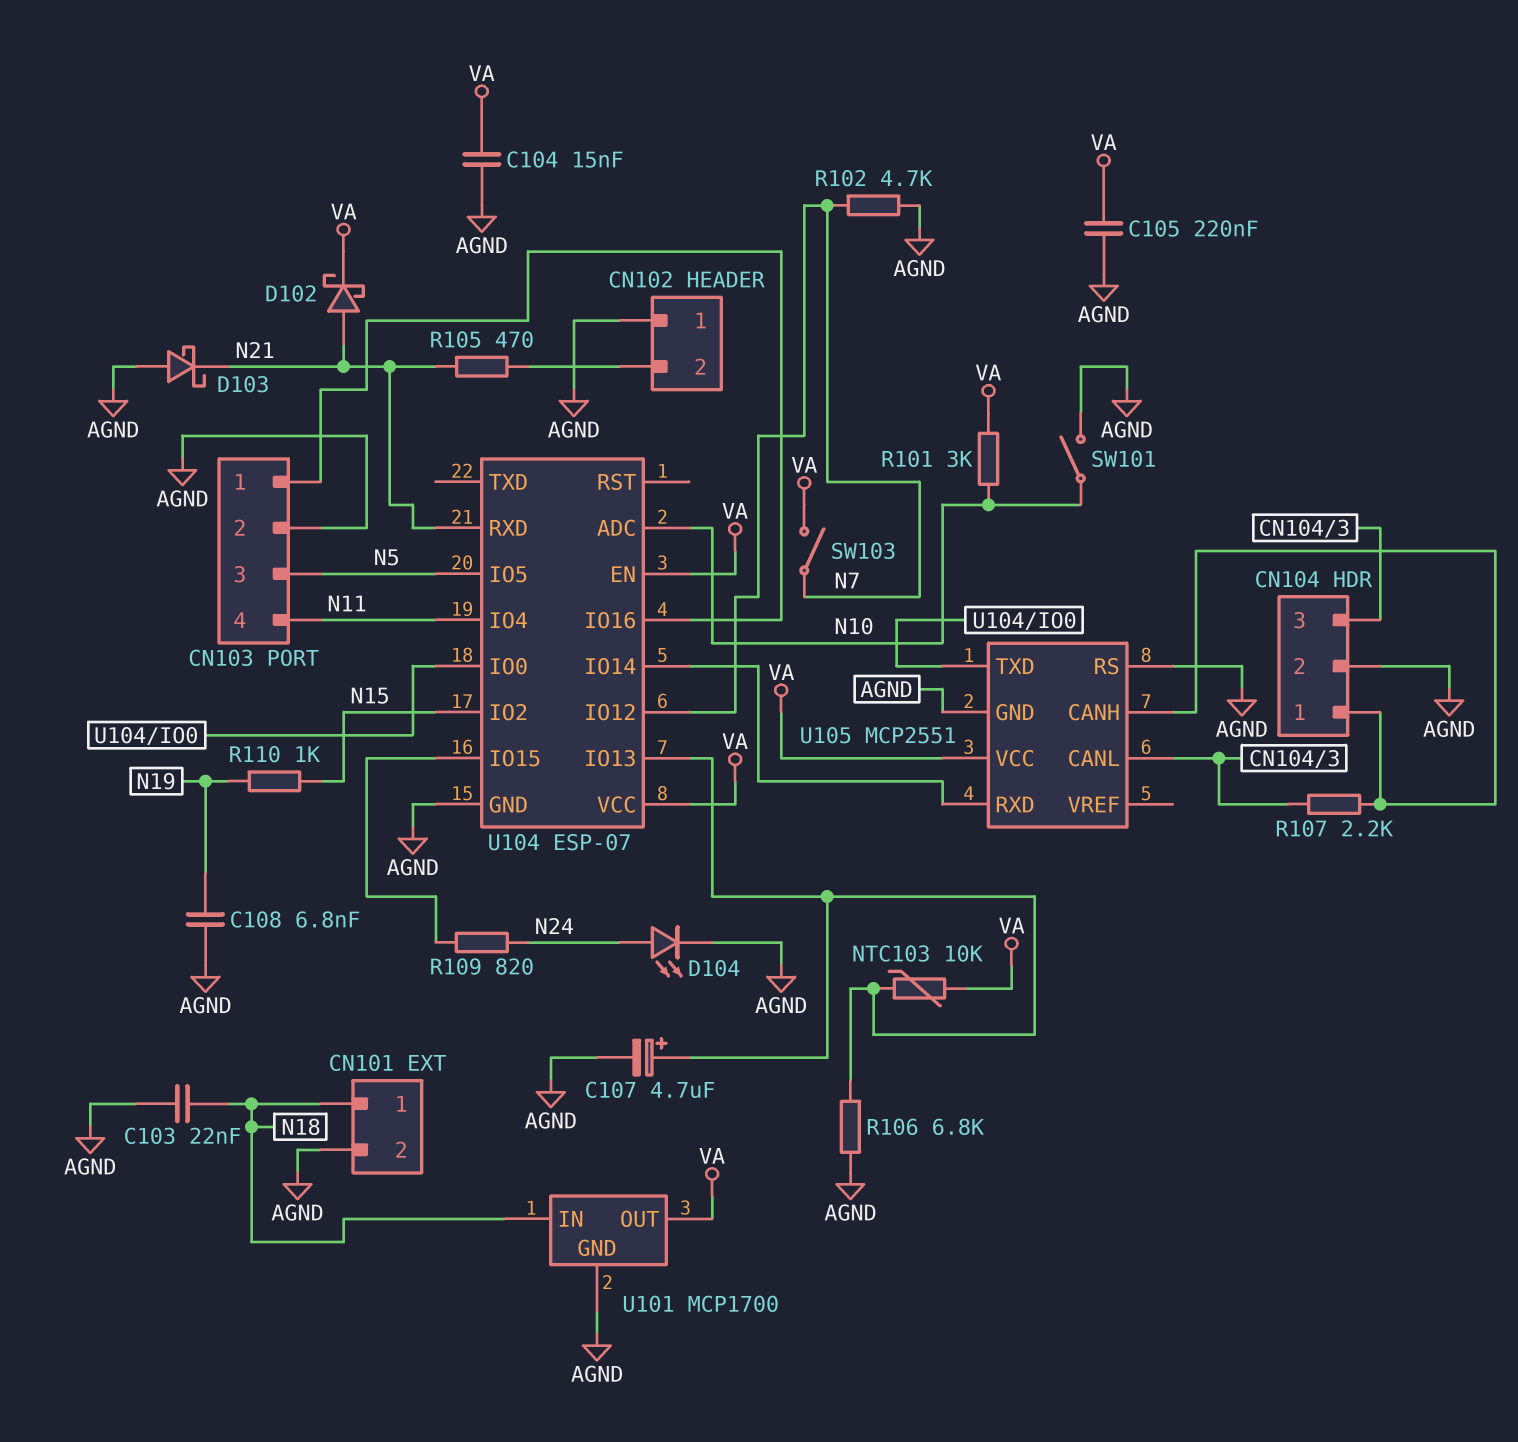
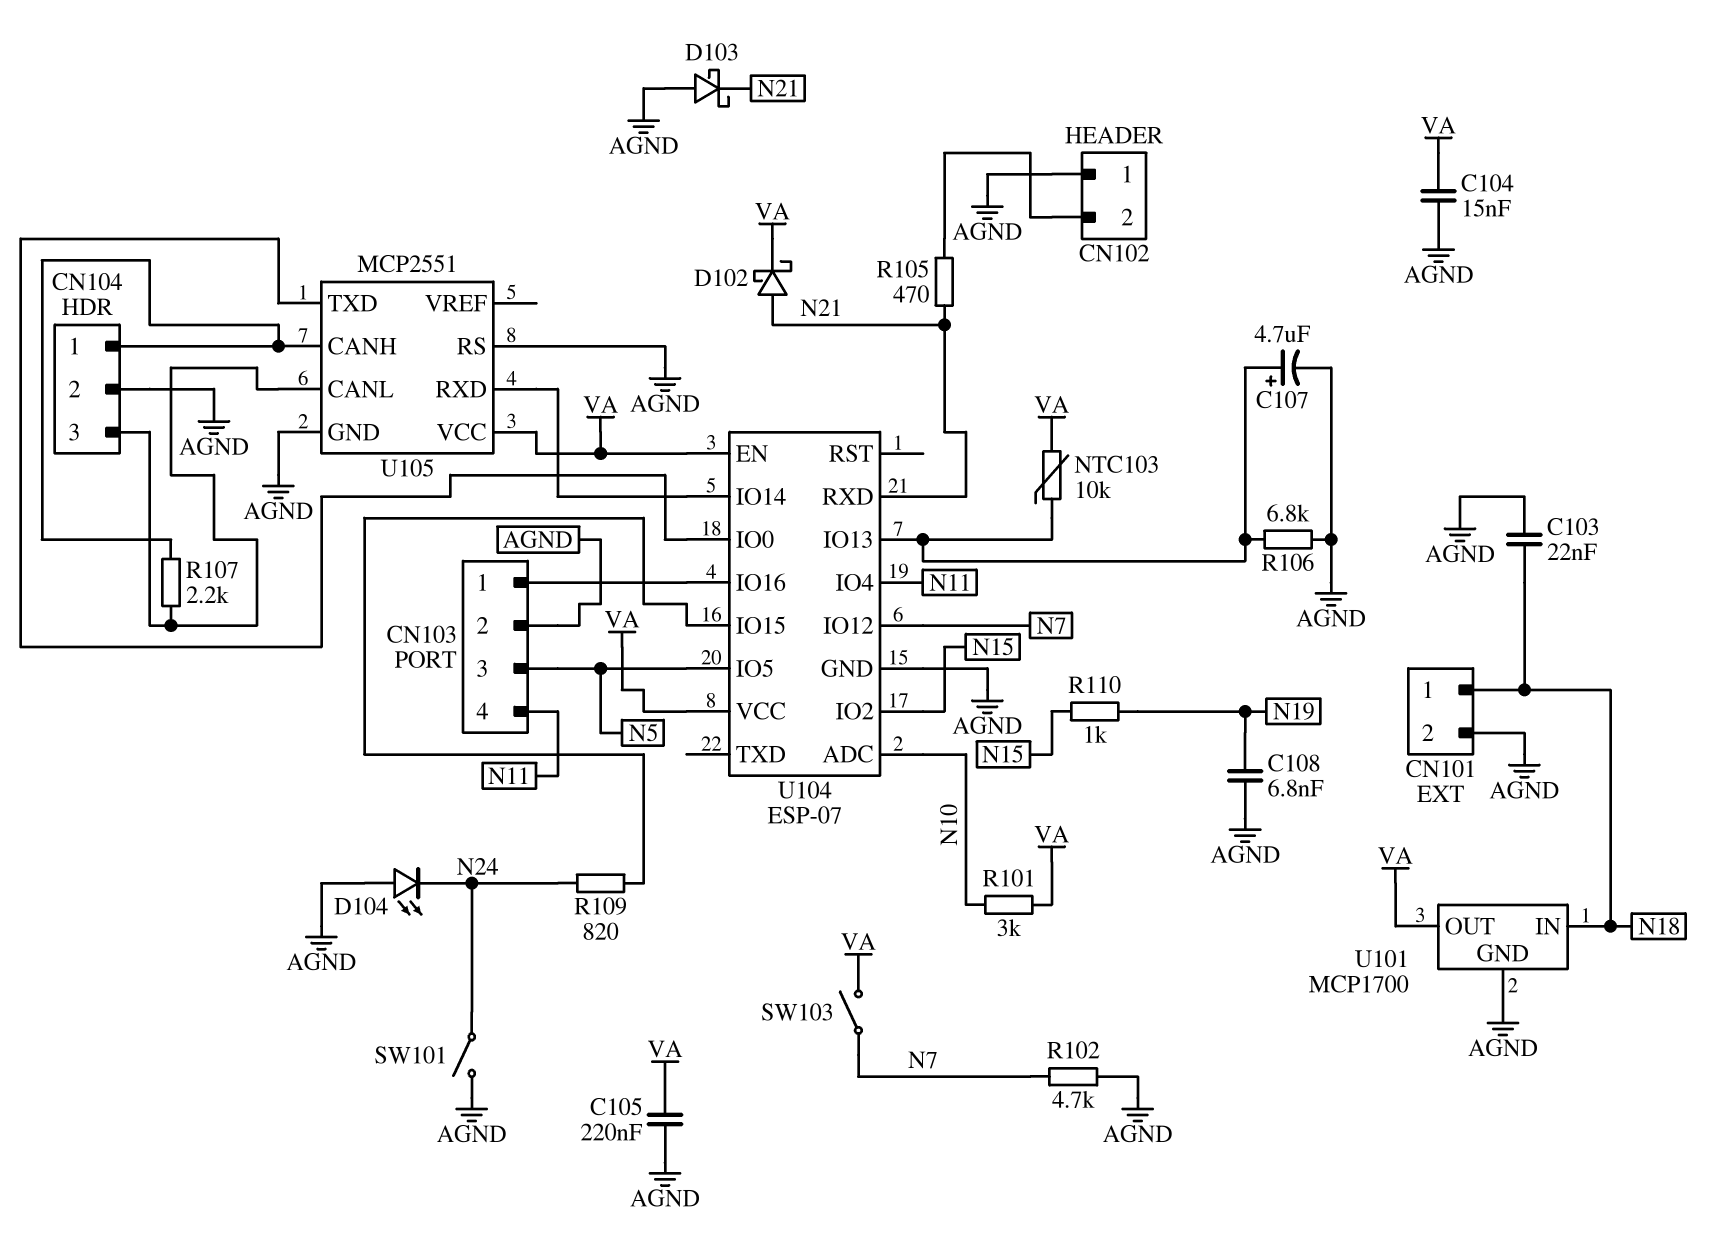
D104: LED (A N24, K AGND) -> LED (A AGND, K N24)
SW101: switch (AGND, N10) -> switch (AGND, N24)

